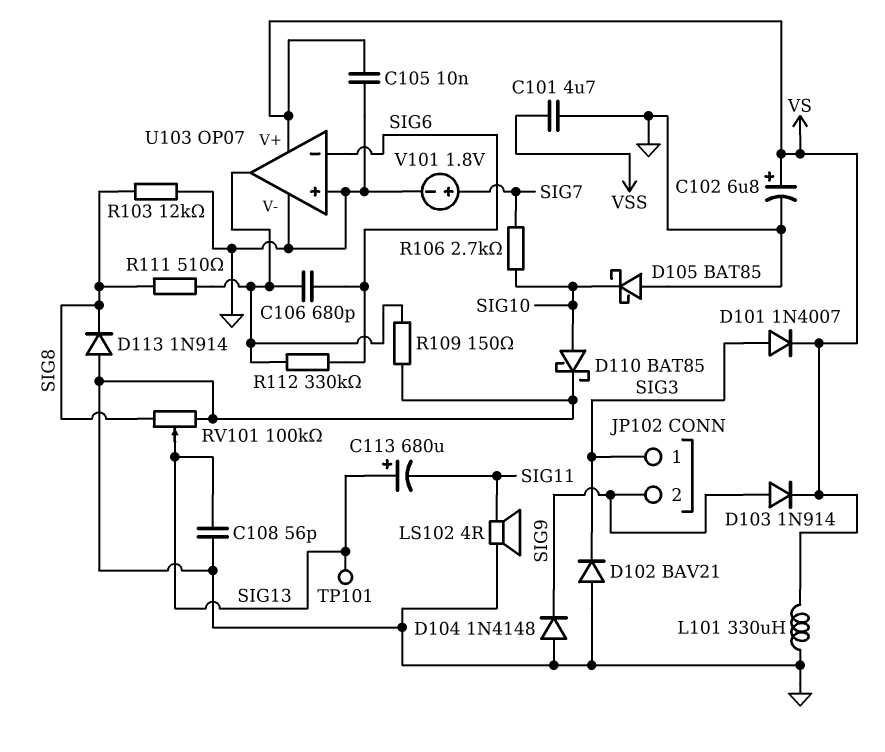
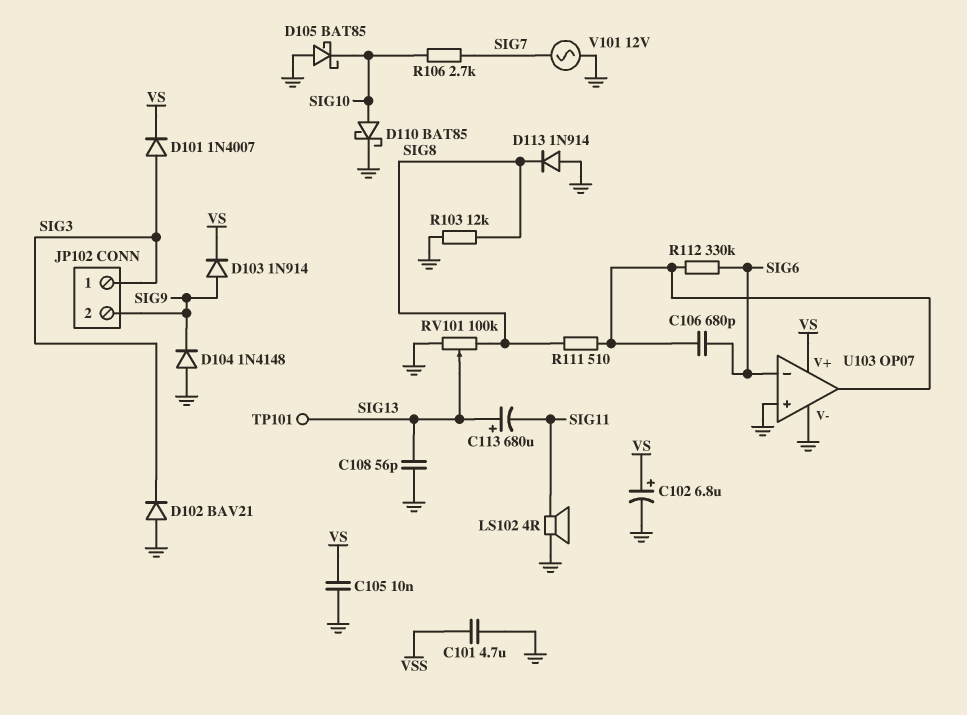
L101: 330uH (GND, VS) -> none
R109: 150 (GND, U103/out) -> none
V101: 1.8V (plus SIG7, minus GND) -> AC 12V (GND, SIG7)

